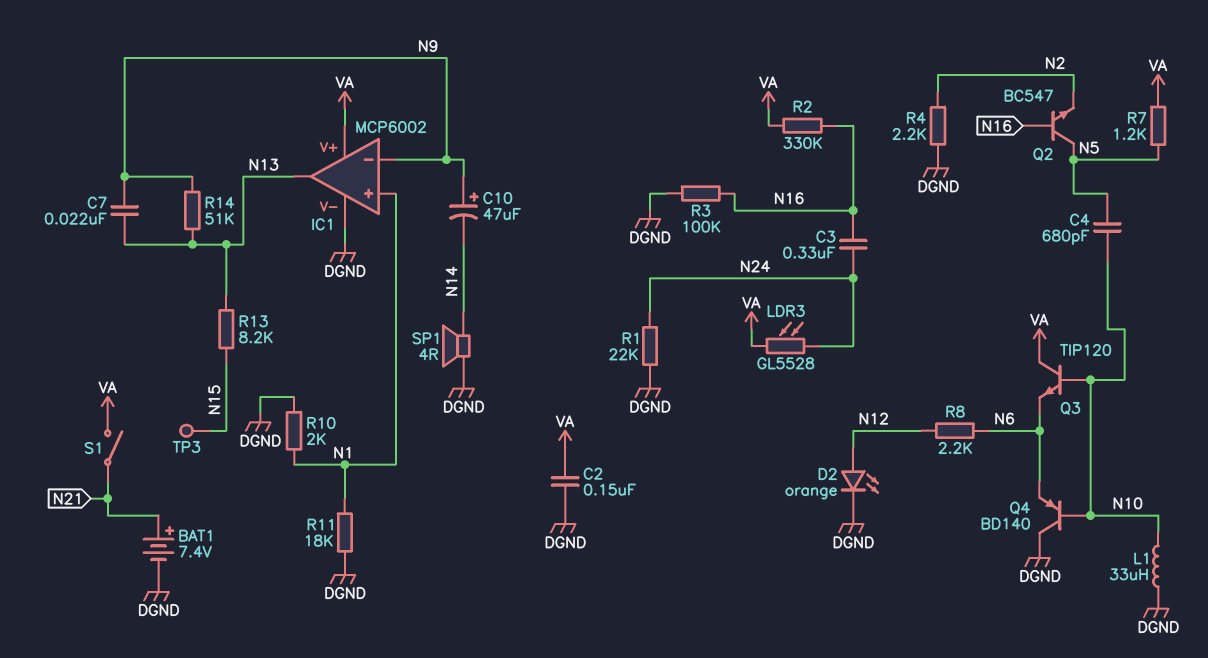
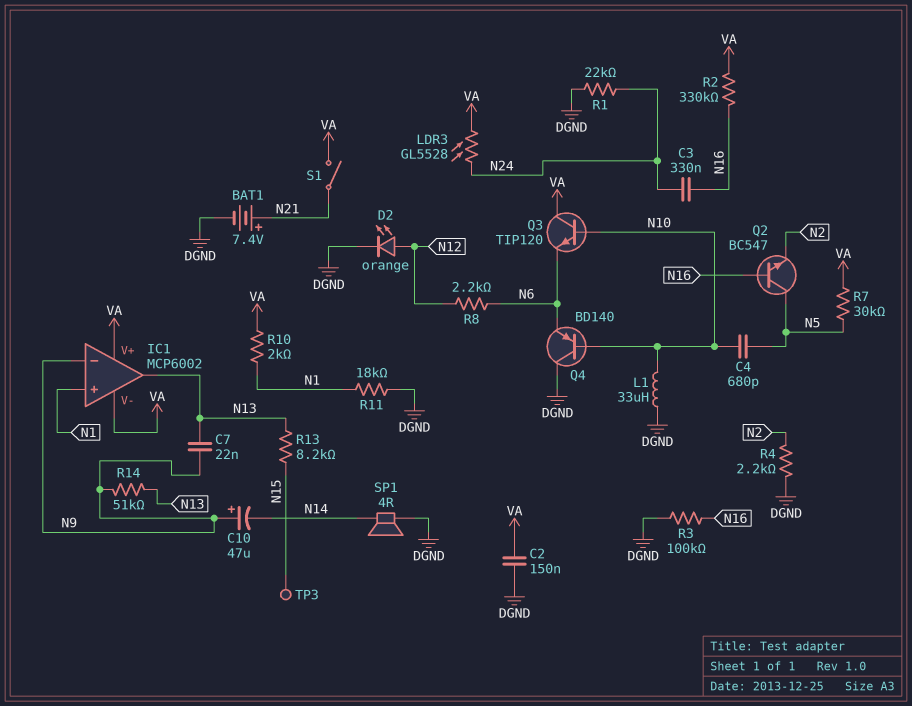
IC1 pin V-: DGND -> VA
R7: 1.2k (N5, VA) -> 30k (N5, VA)
R10: 2k (DGND, N1) -> 2k (N1, VA)

